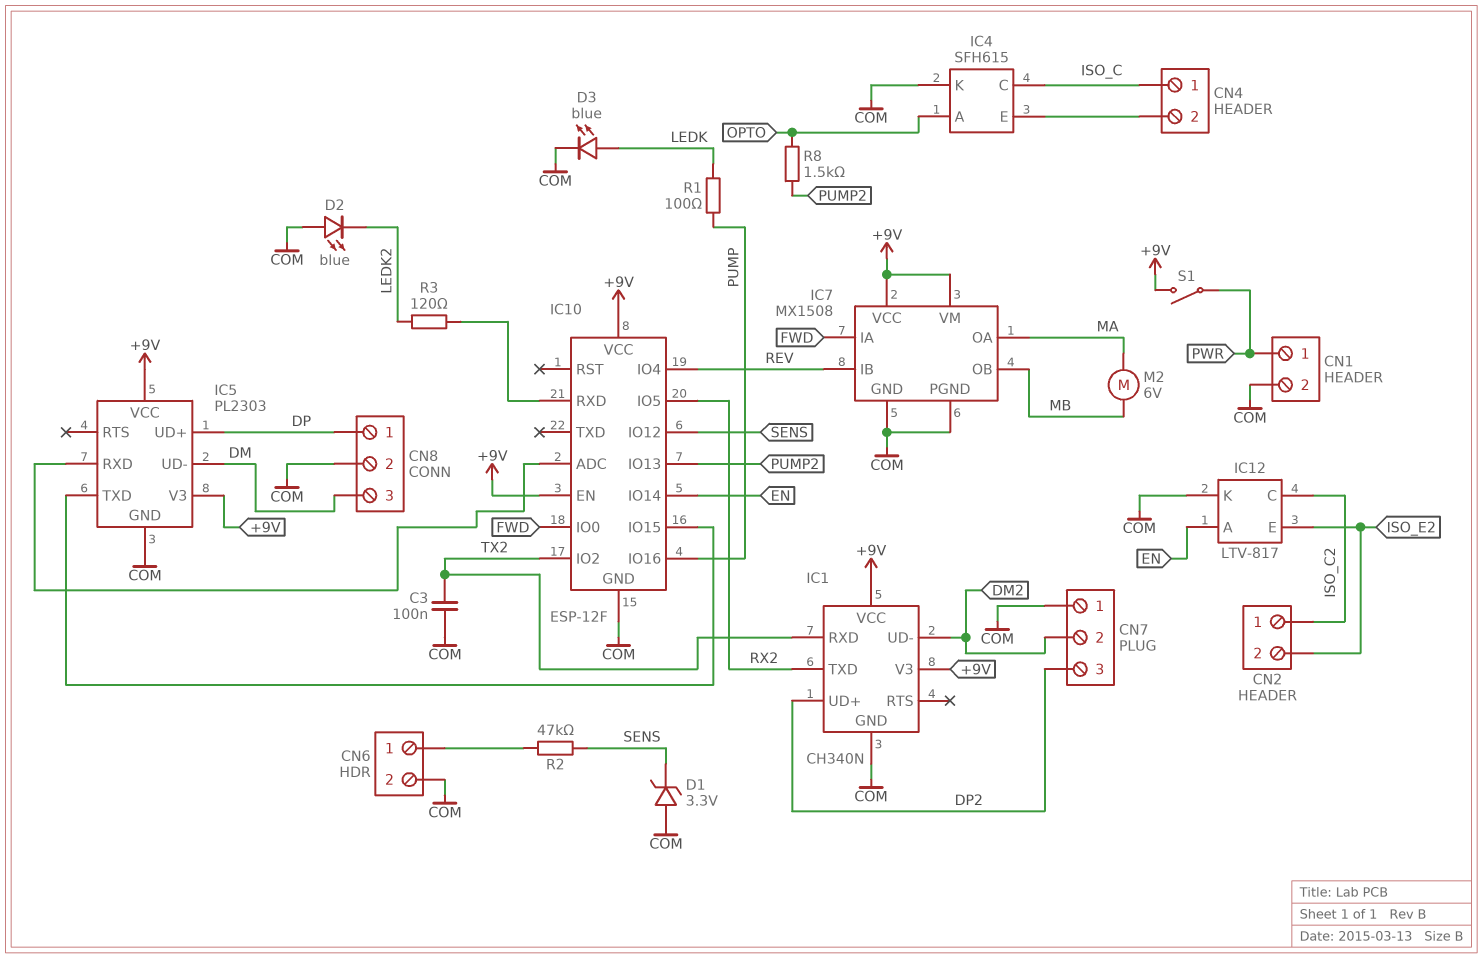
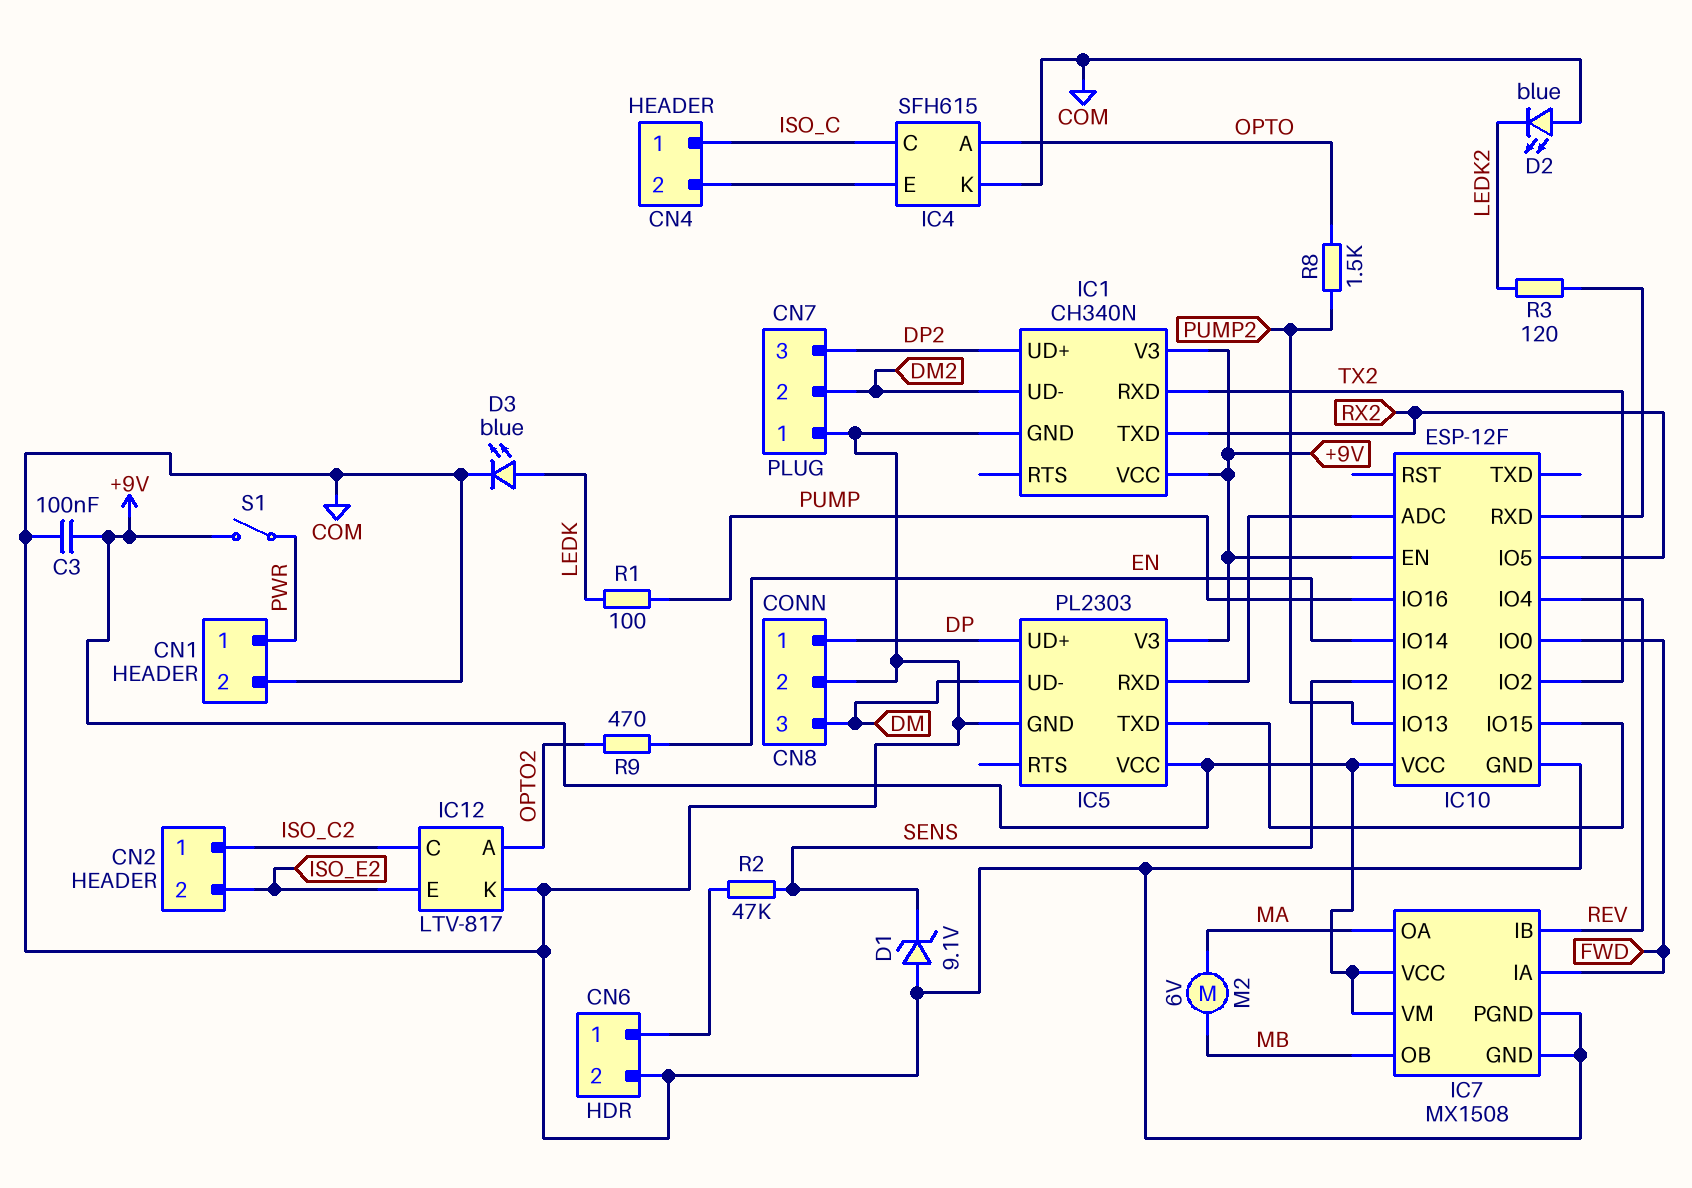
C3: 100nF (COM, TX2) -> 100nF (+9V, COM)
D1: zener 3.3V (A COM, K SENS) -> zener 9.1V (A COM, K SENS)
IC12 pin A: EN -> OPTO2
R9: none -> 470 (EN, OPTO2)

